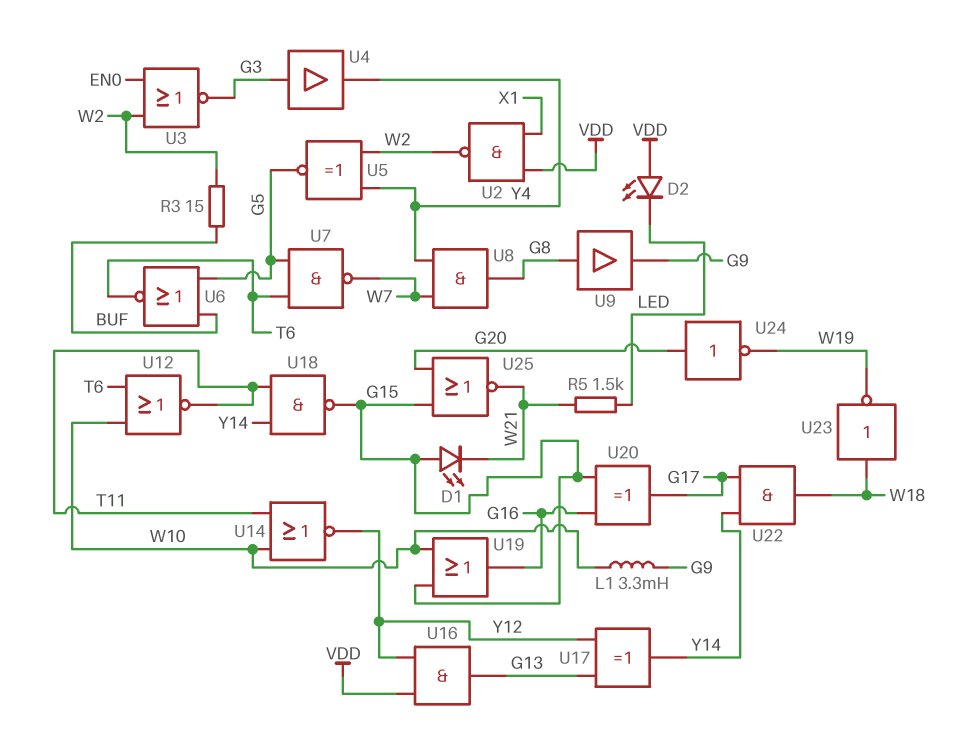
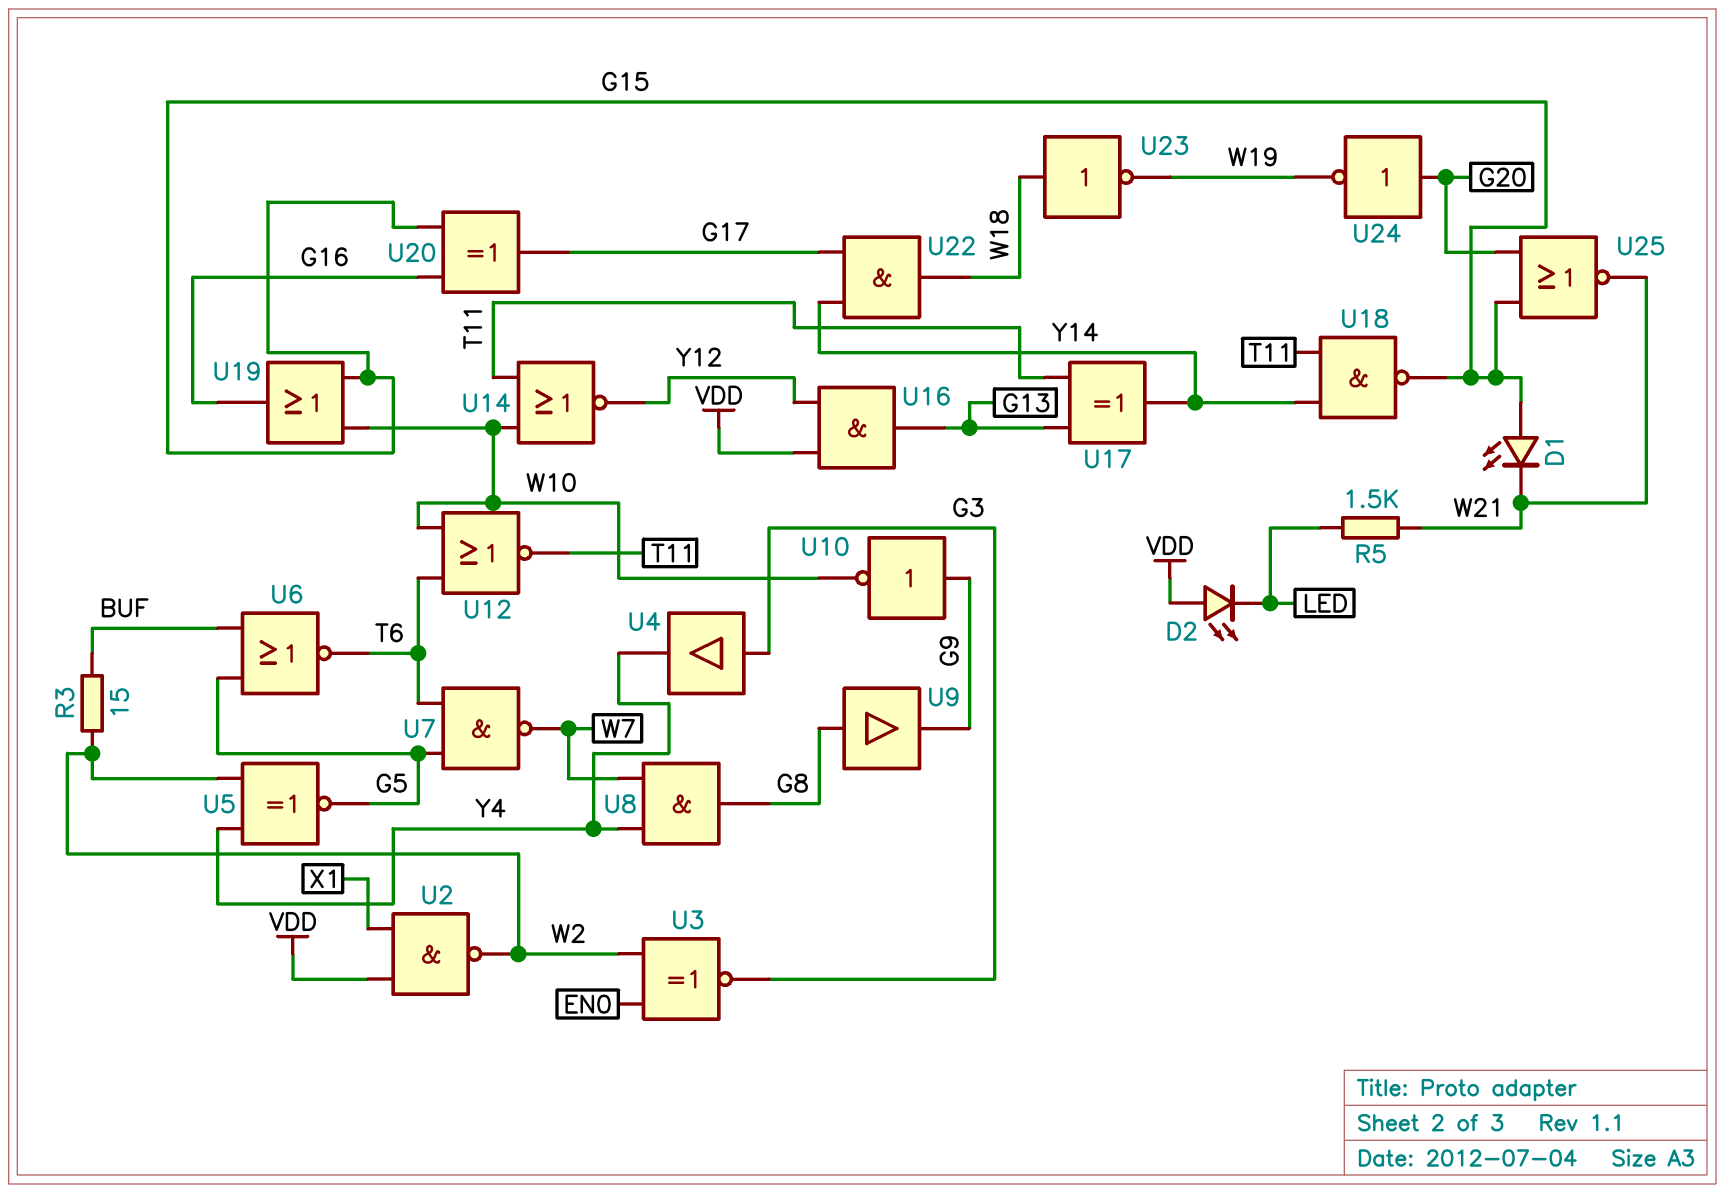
L1: 3.3mH (G9, W10) -> none
U3: NOR (in EN0, in W2, out G3) -> XNOR (in EN0, in W2, out G3)
U10: none -> NOT (in G9, out W10)
U17: XOR (in G13, in Y12, out Y14) -> XOR (in G13, in T11, out Y14)

